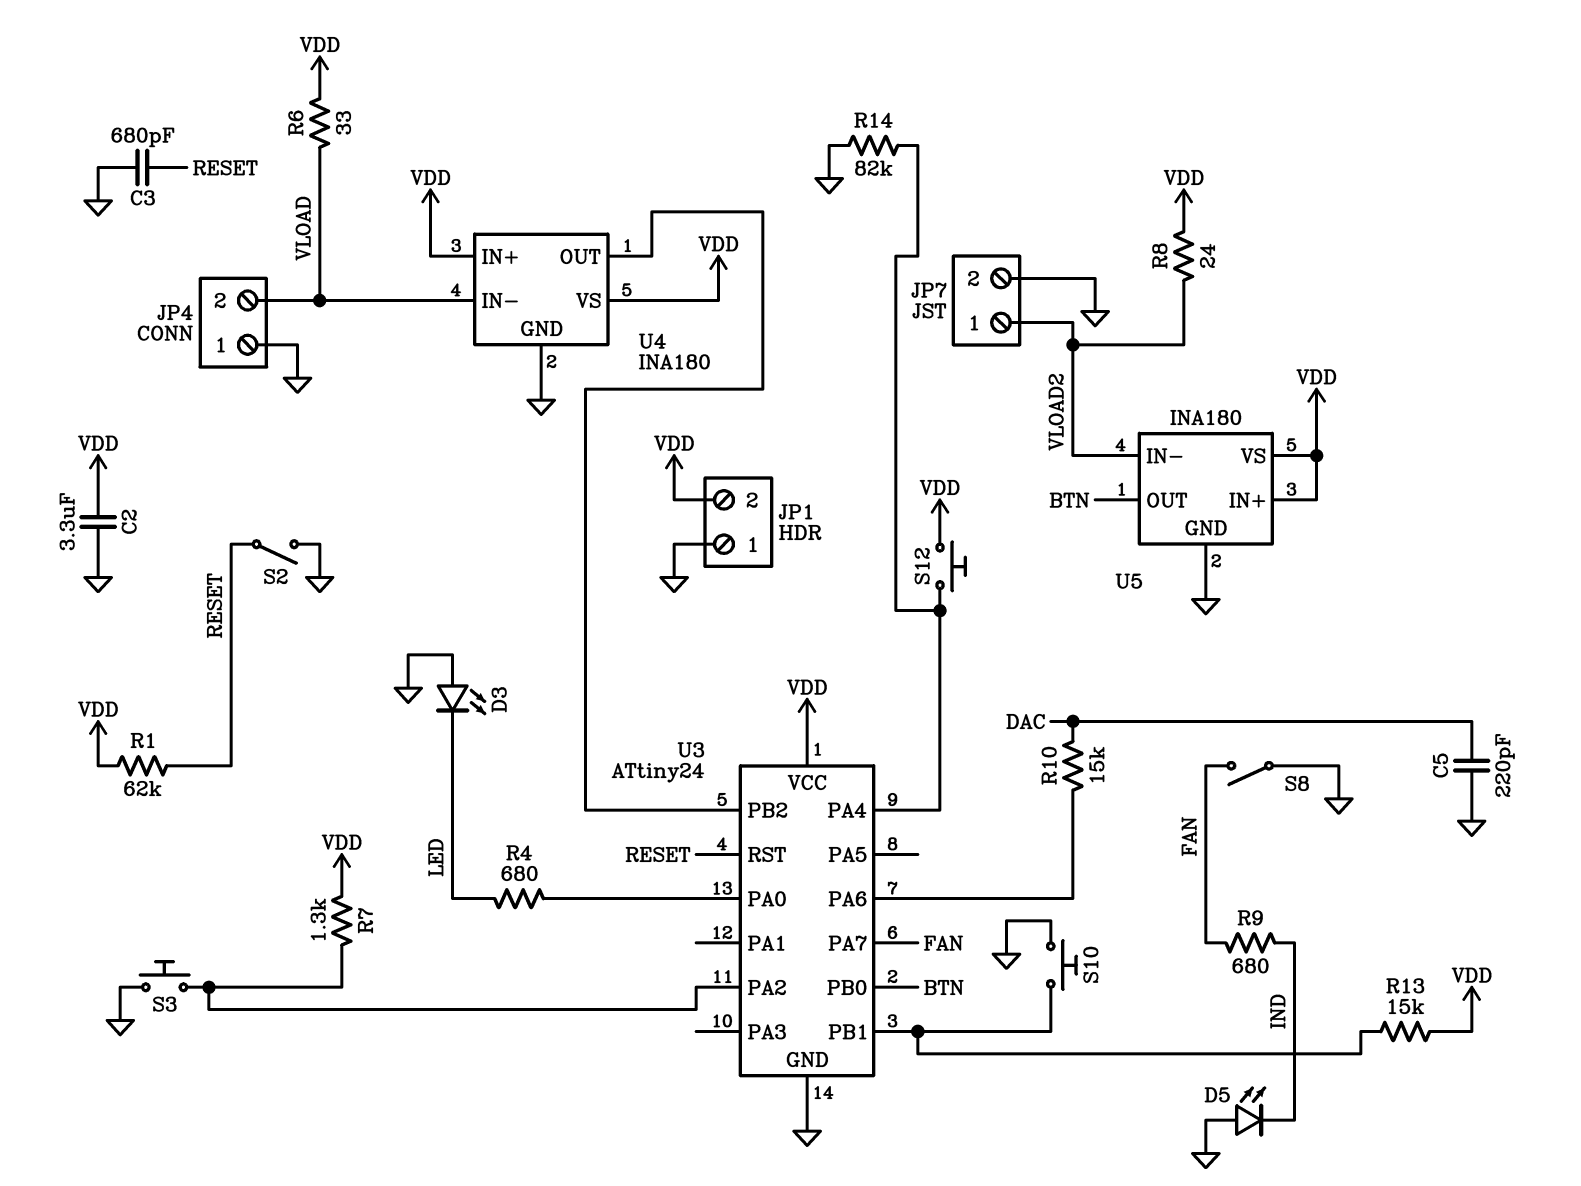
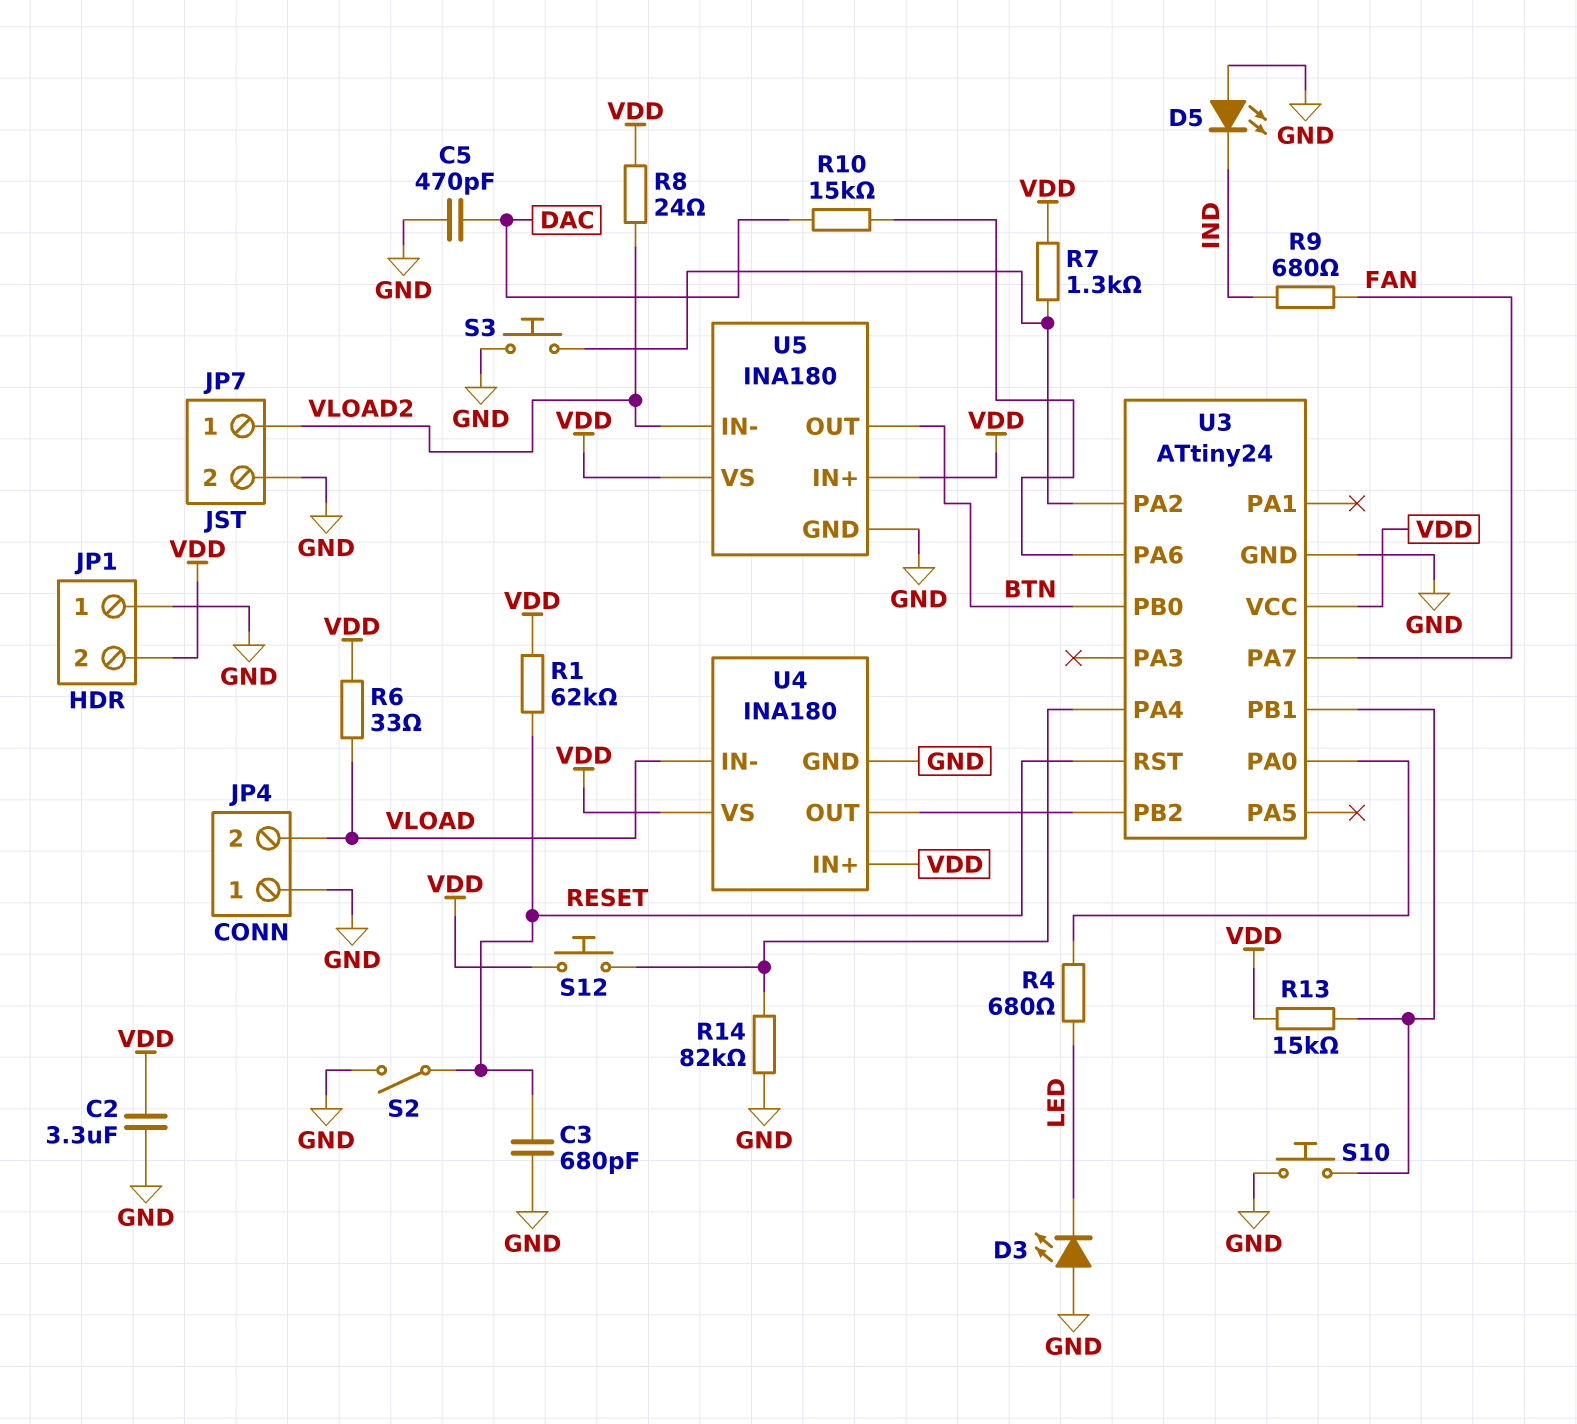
C5: 220pF (DAC, GND) -> 470pF (DAC, GND)
S8: switch (FAN, GND) -> none

